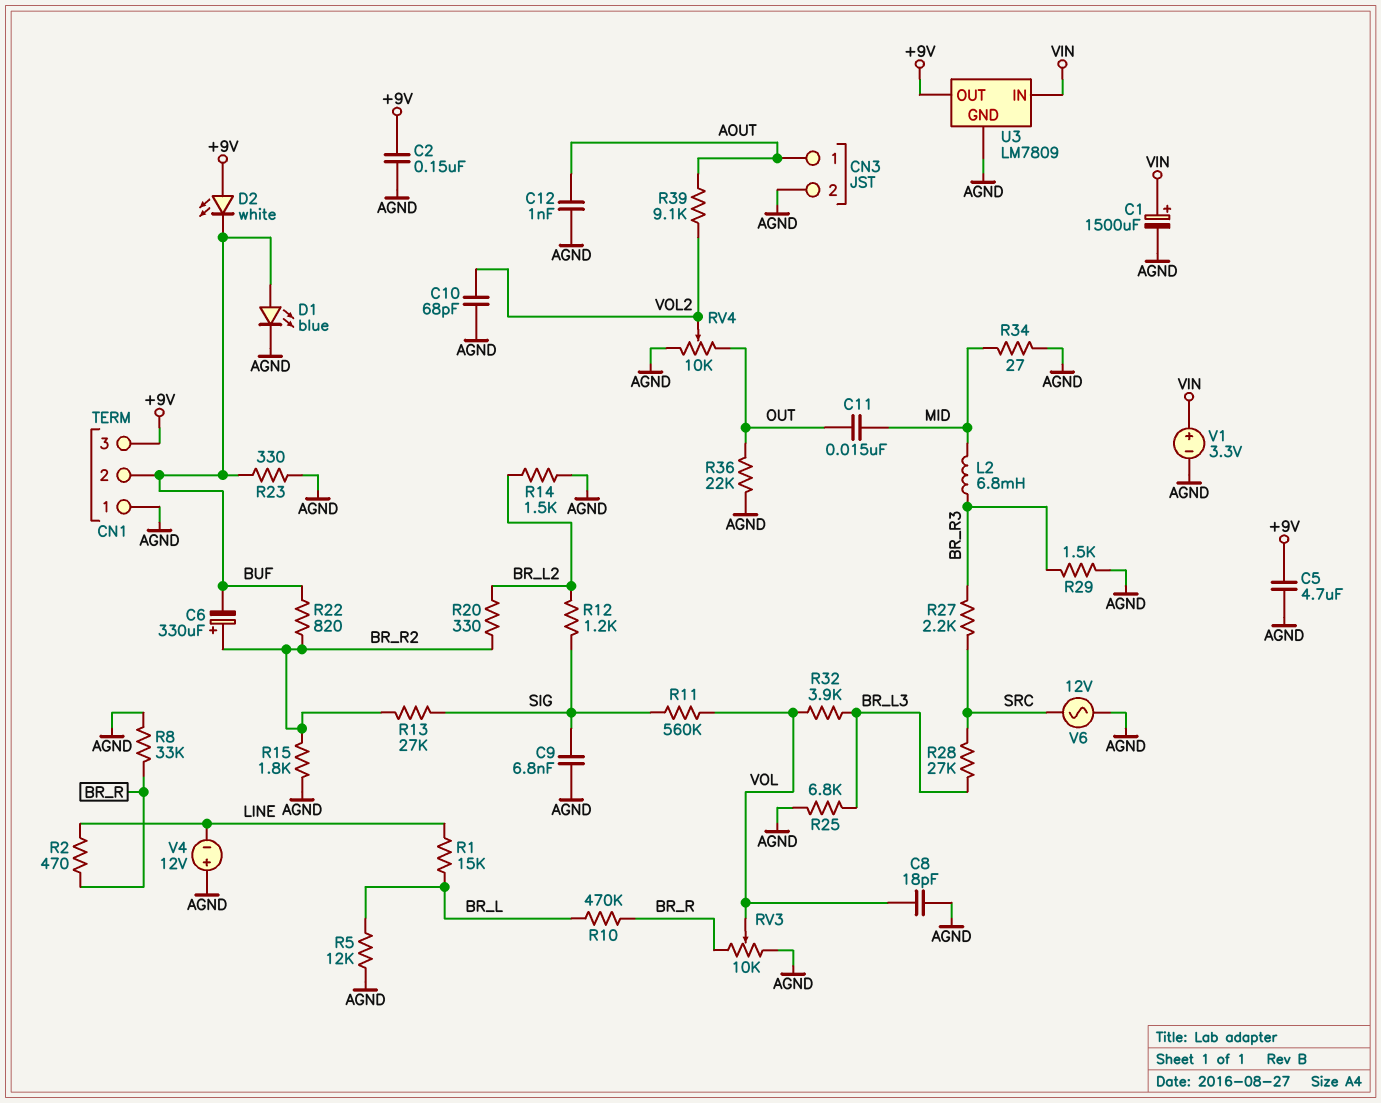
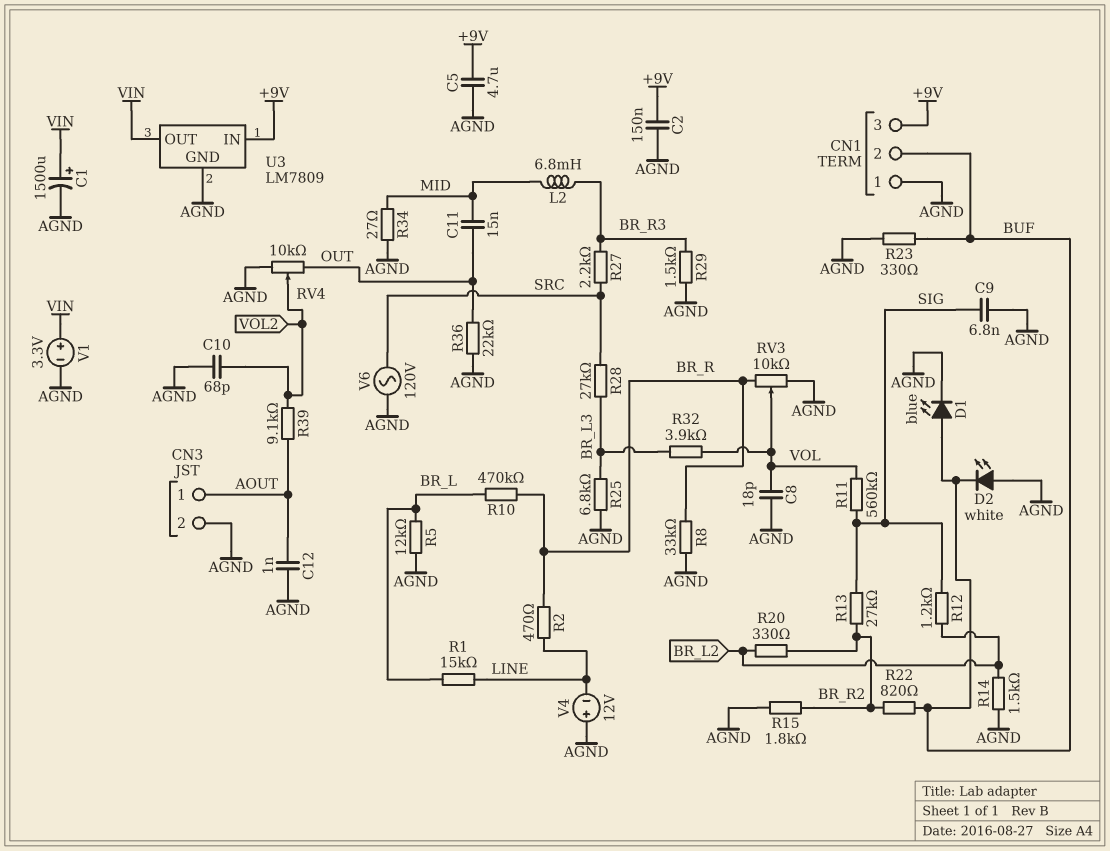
C6: 330uF (plus BR_R2, minus BUF) -> none
D2: LED white (A +9V, K BUF) -> LED white (A AGND, K BUF)
U3 pin IN: VIN -> +9V
U3 pin OUT: +9V -> VIN
V6: AC 12V (AGND, SRC) -> AC 120V (AGND, SRC)

